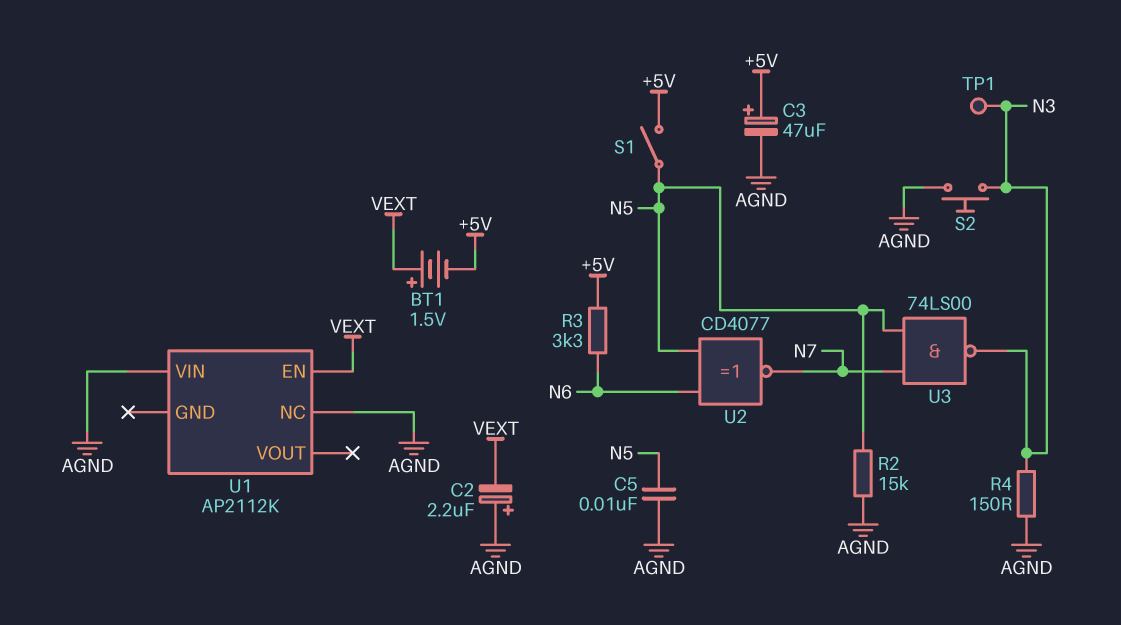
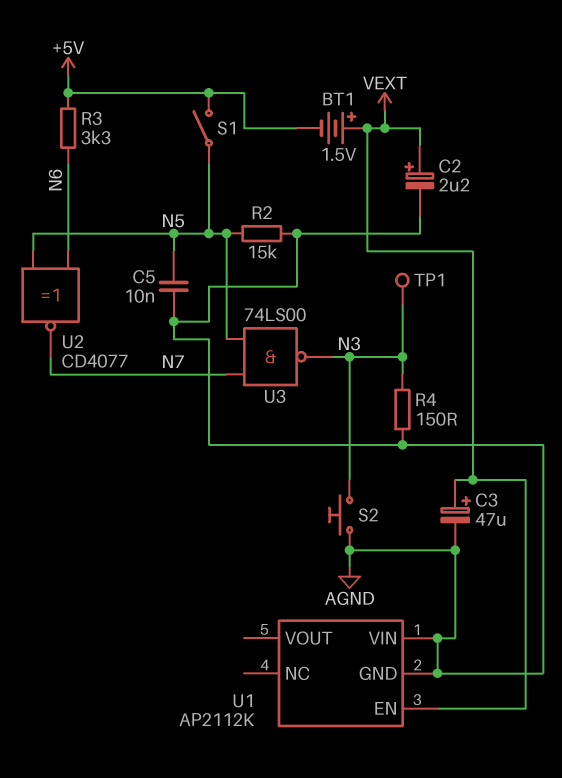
C2: 2.2uF (plus AGND, minus VEXT) -> 2.2uF (plus VEXT, minus AGND)
C3: 47uF (plus +5V, minus AGND) -> 47uF (plus VEXT, minus AGND)
U1 pin GND: none -> AGND
U1 pin NC: AGND -> none

